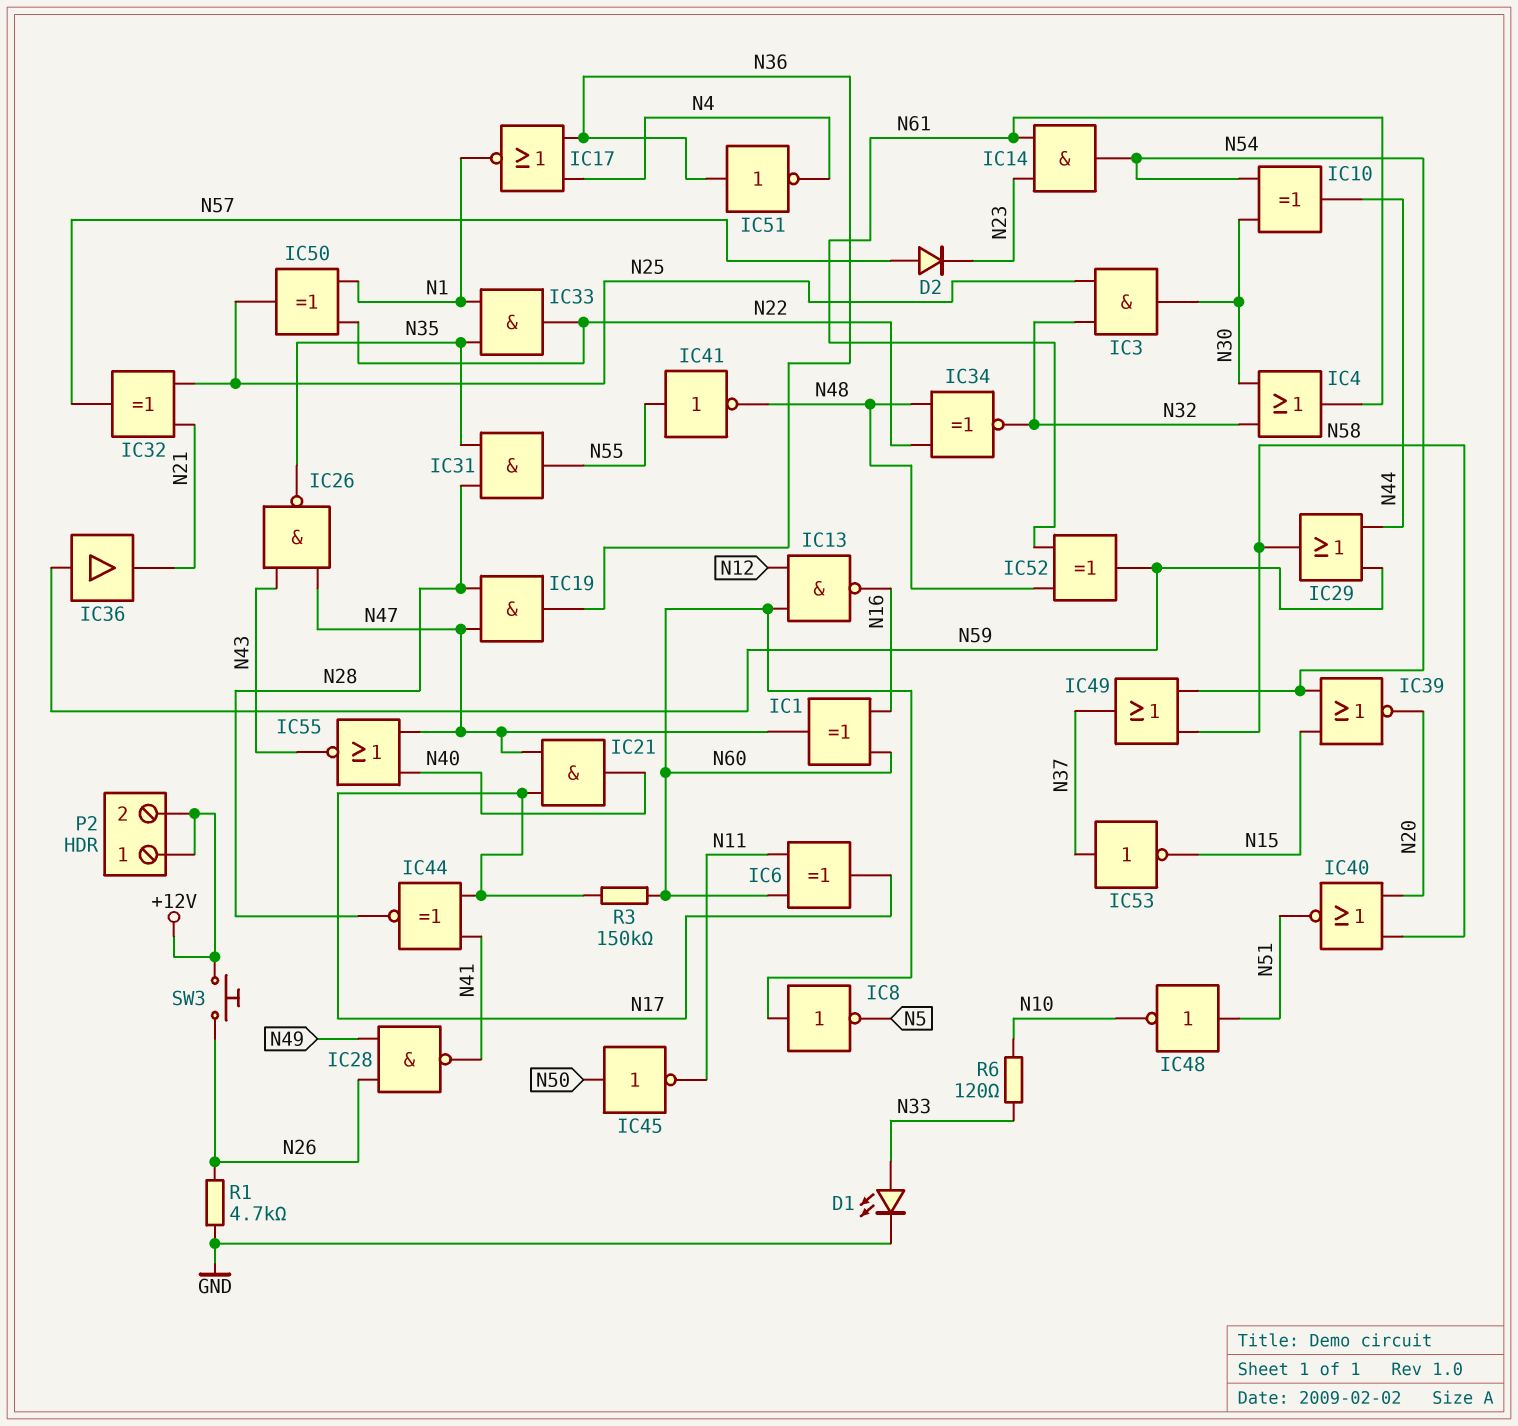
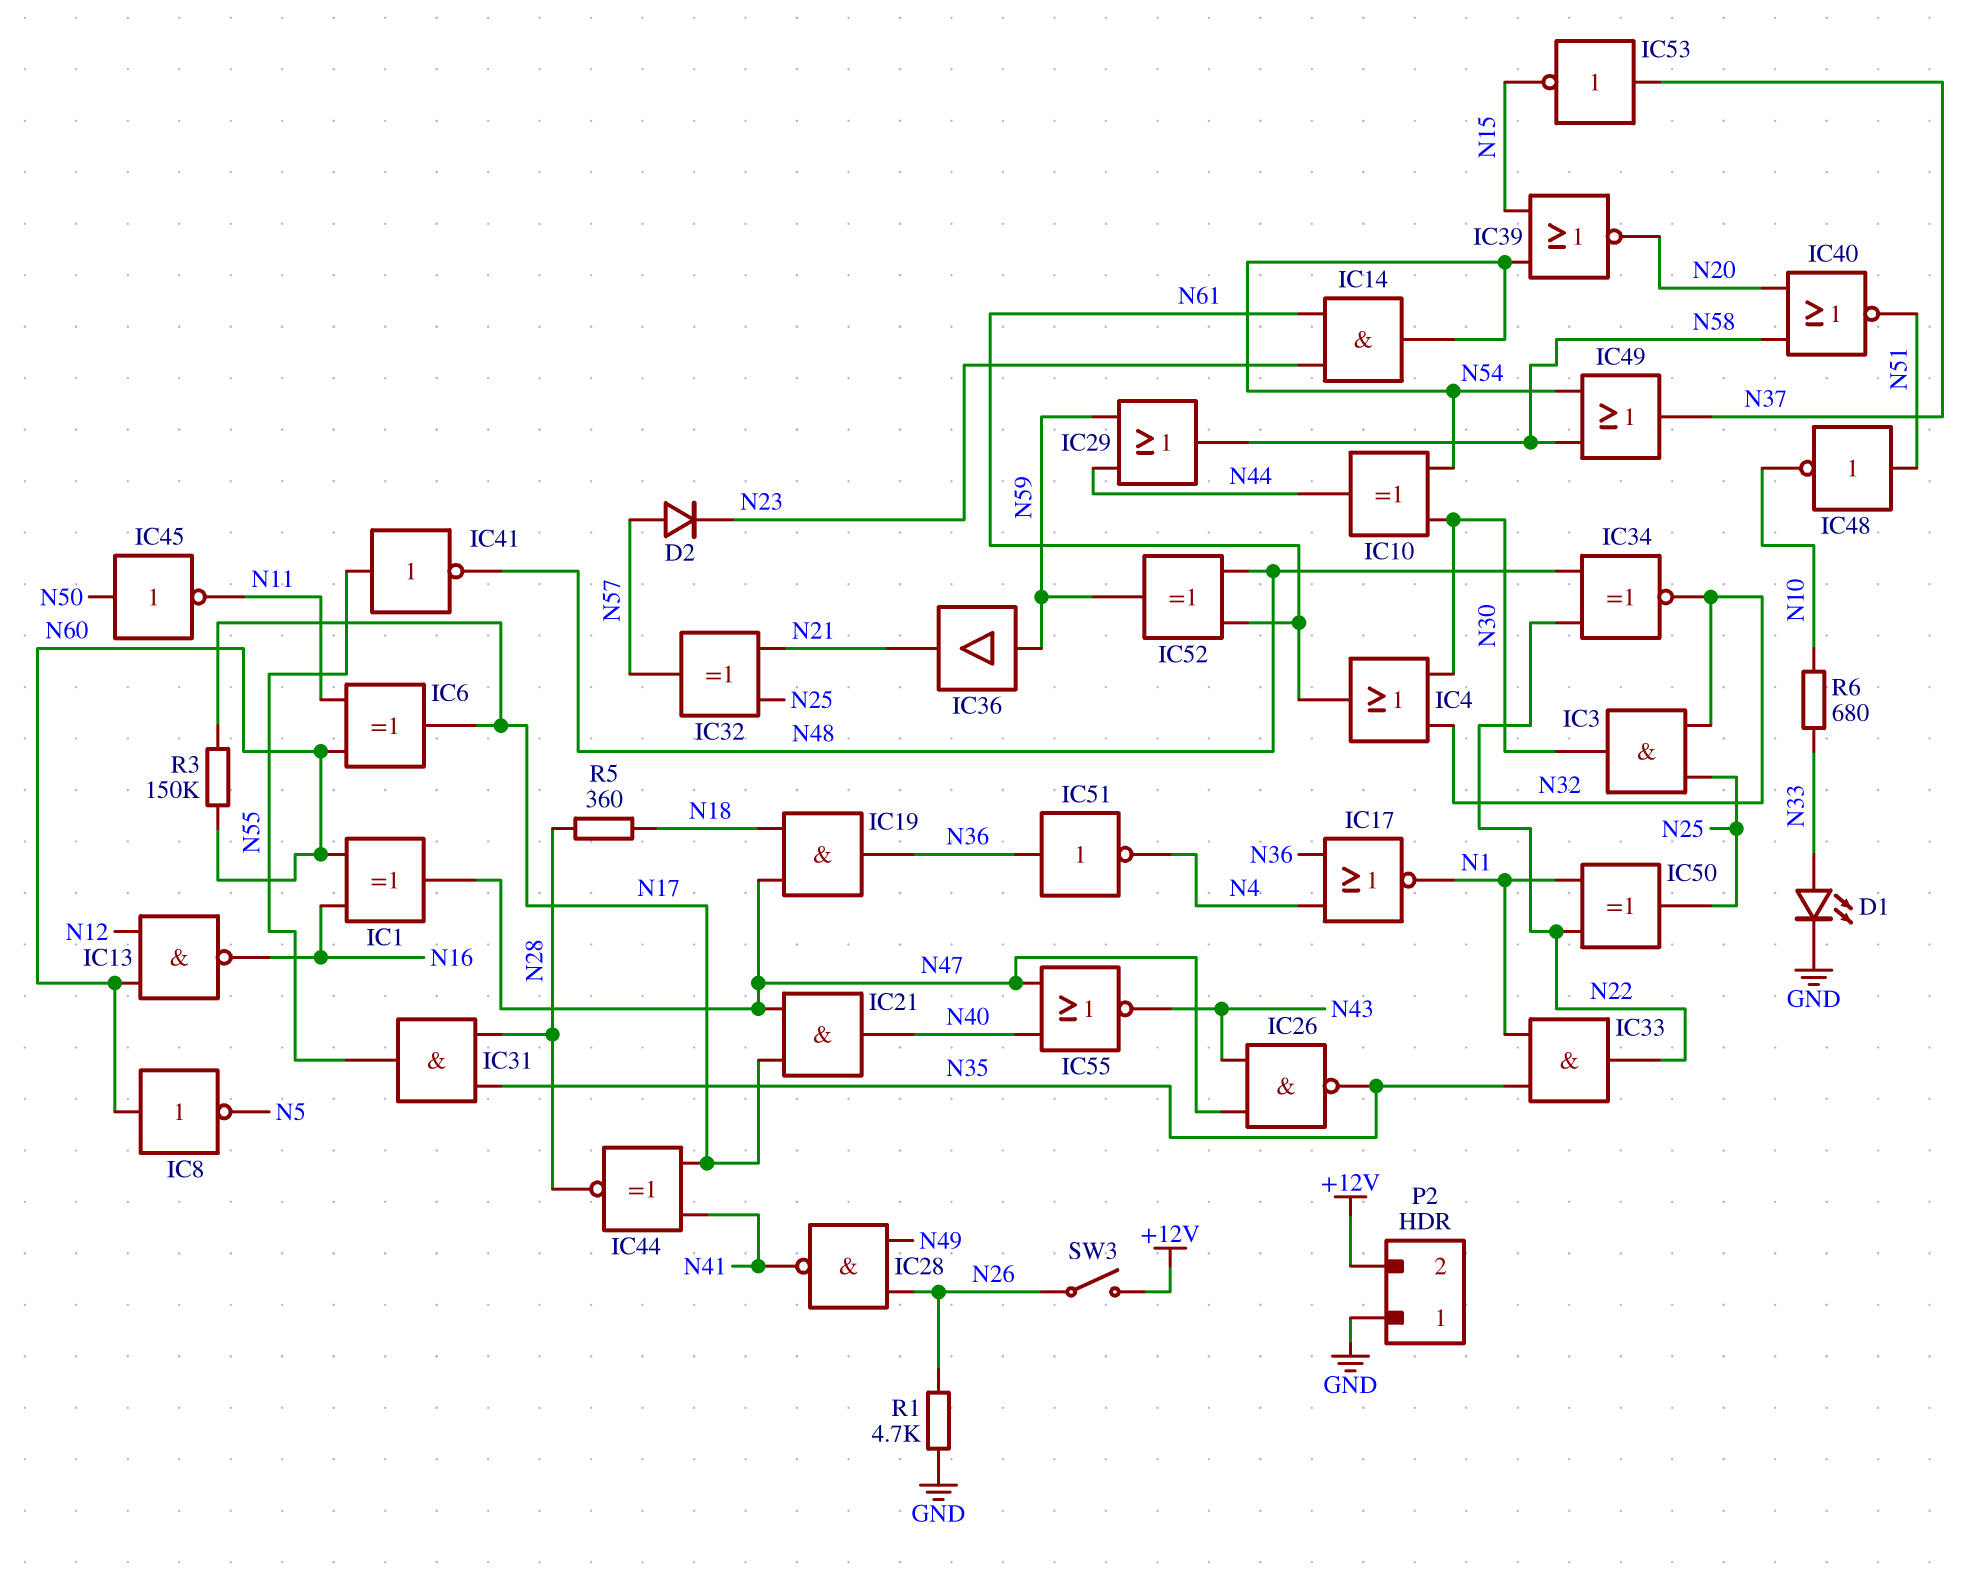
IC19: AND (in N28, in N47, out N36) -> AND (in N18, in N47, out N36)
P2 pin 1: +12V -> GND
R5: none -> 360 (N18, N28)
R6: 120 (N10, N33) -> 680 (N10, N33)
SW3: button (+12V, N26) -> switch (+12V, N26)

